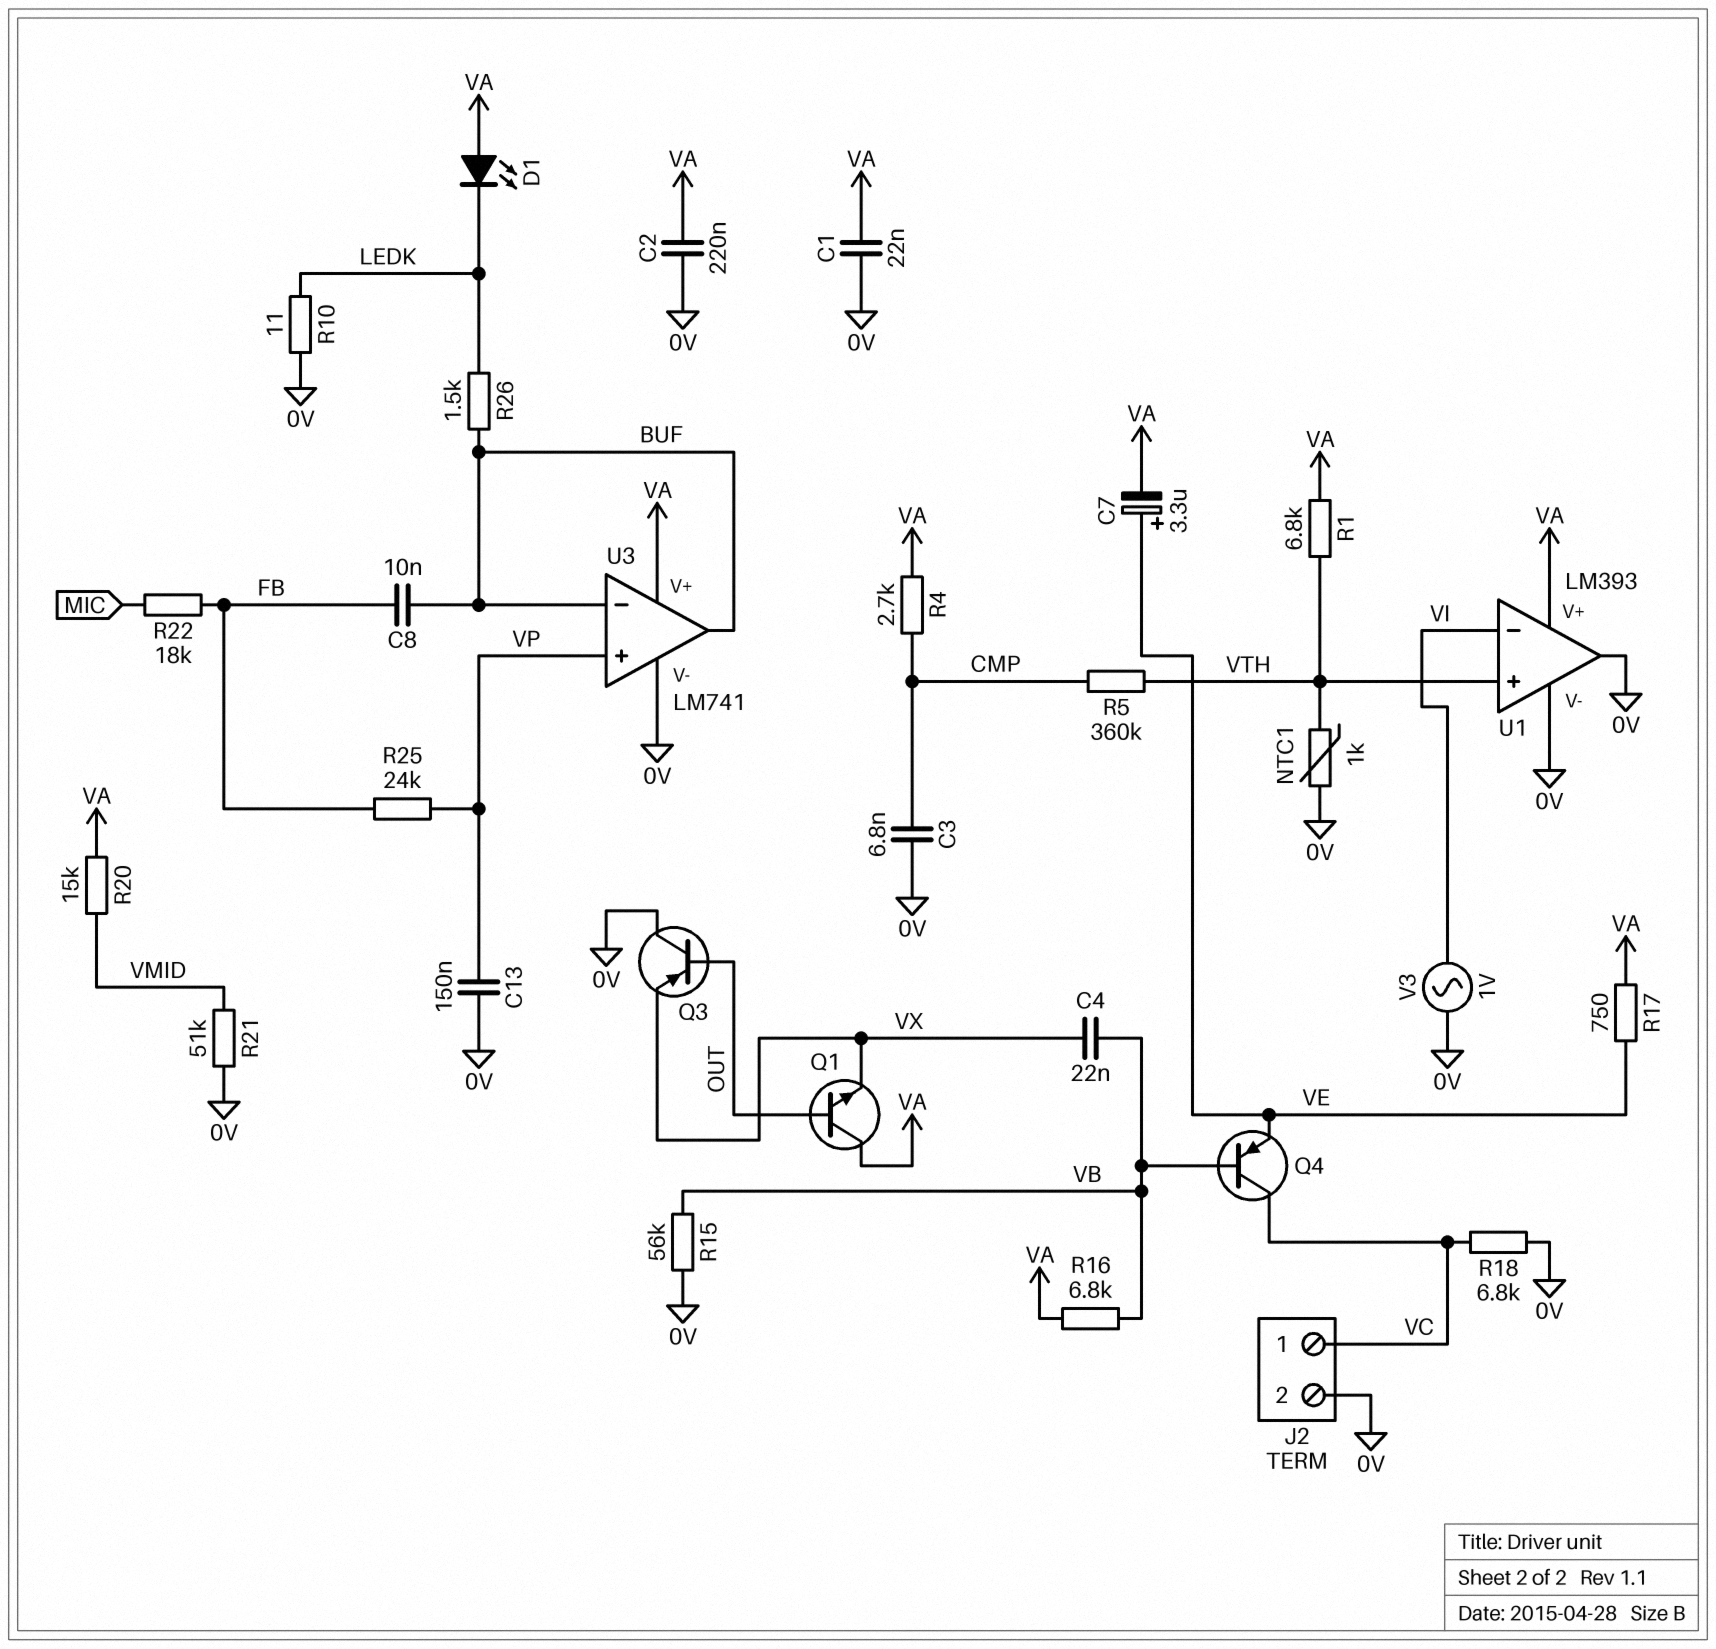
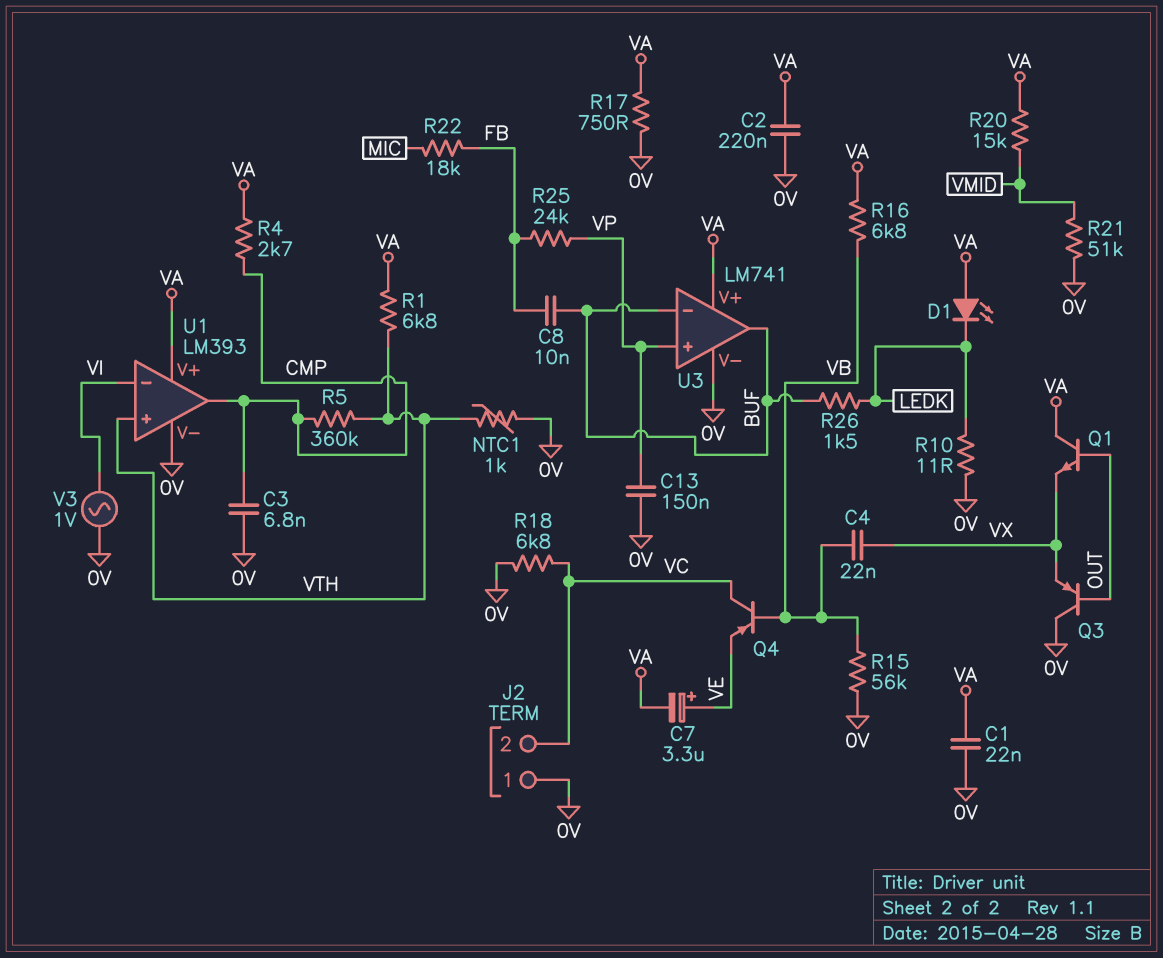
J2 pin 1: VC -> 0V
J2 pin 2: 0V -> VC
R17: 750 (VA, VE) -> 750 (0V, VA)
U1 pin out: 0V -> CMP

